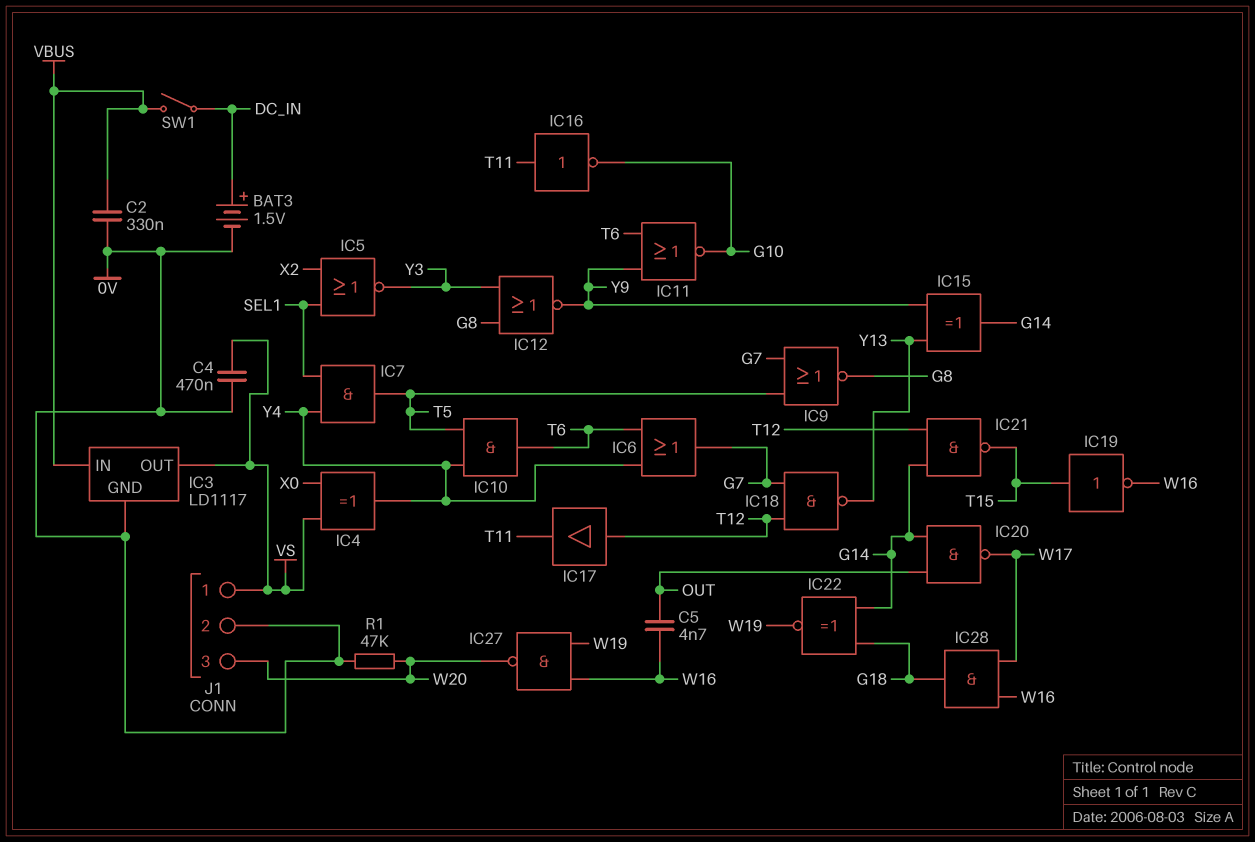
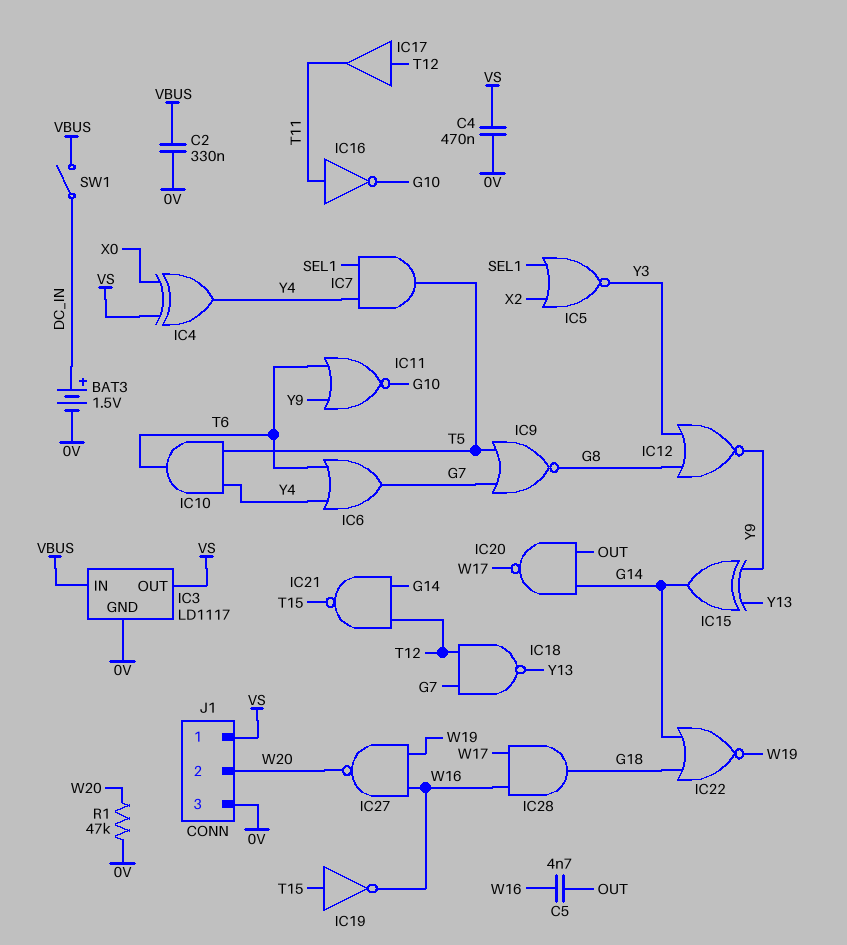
IC22: XNOR (in G14, in G18, out W19) -> NOR (in G14, in G18, out W19)
J1 pin 2: 0V -> W20
J1 pin 3: W20 -> 0V

